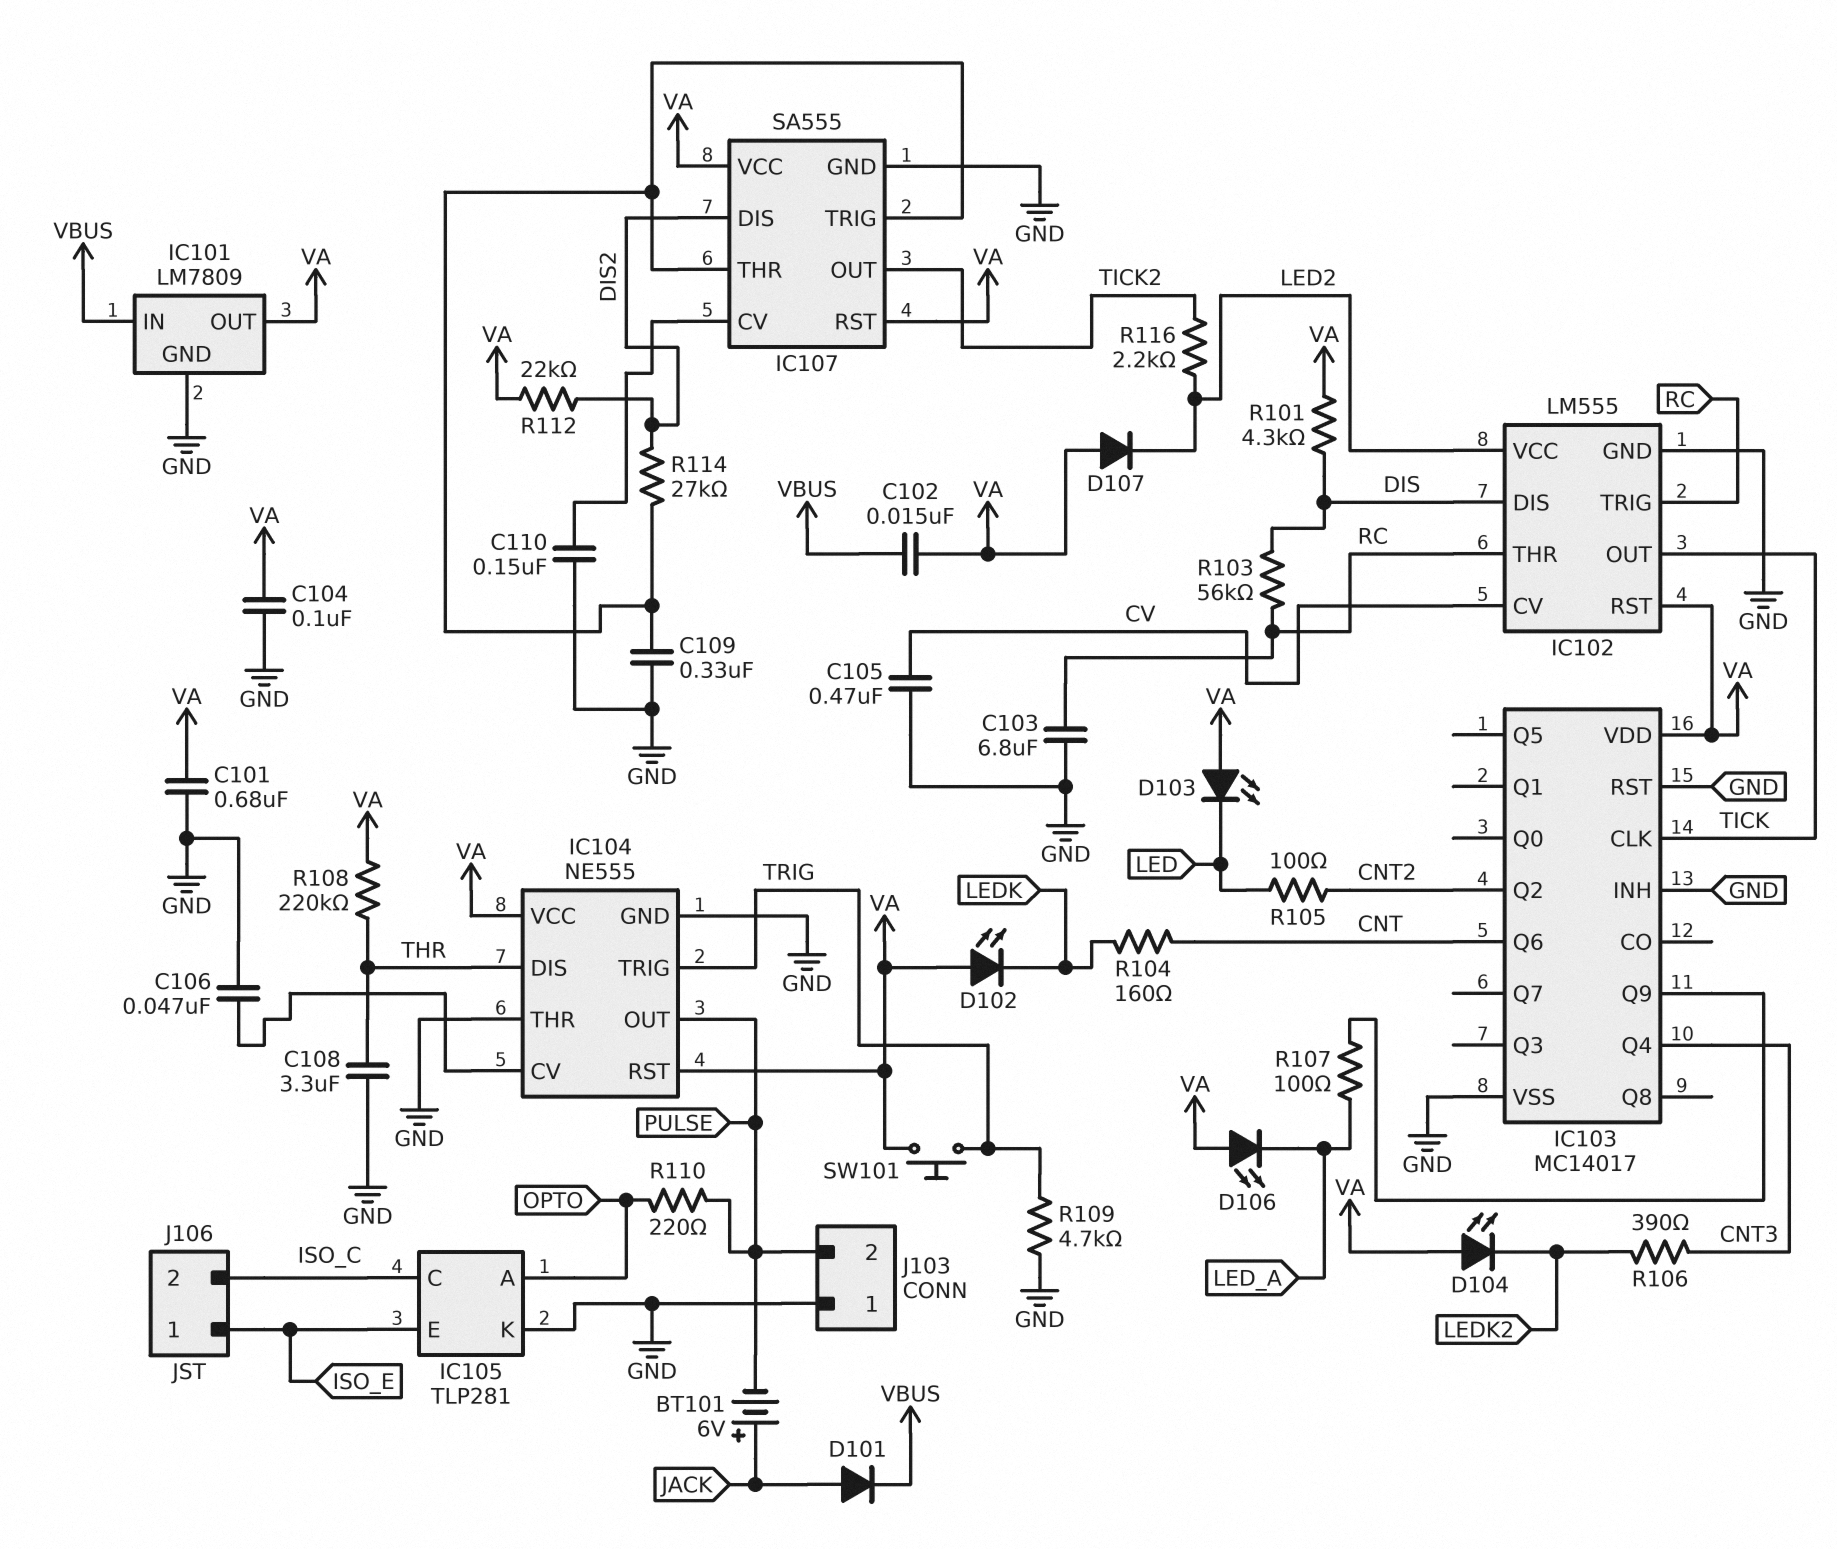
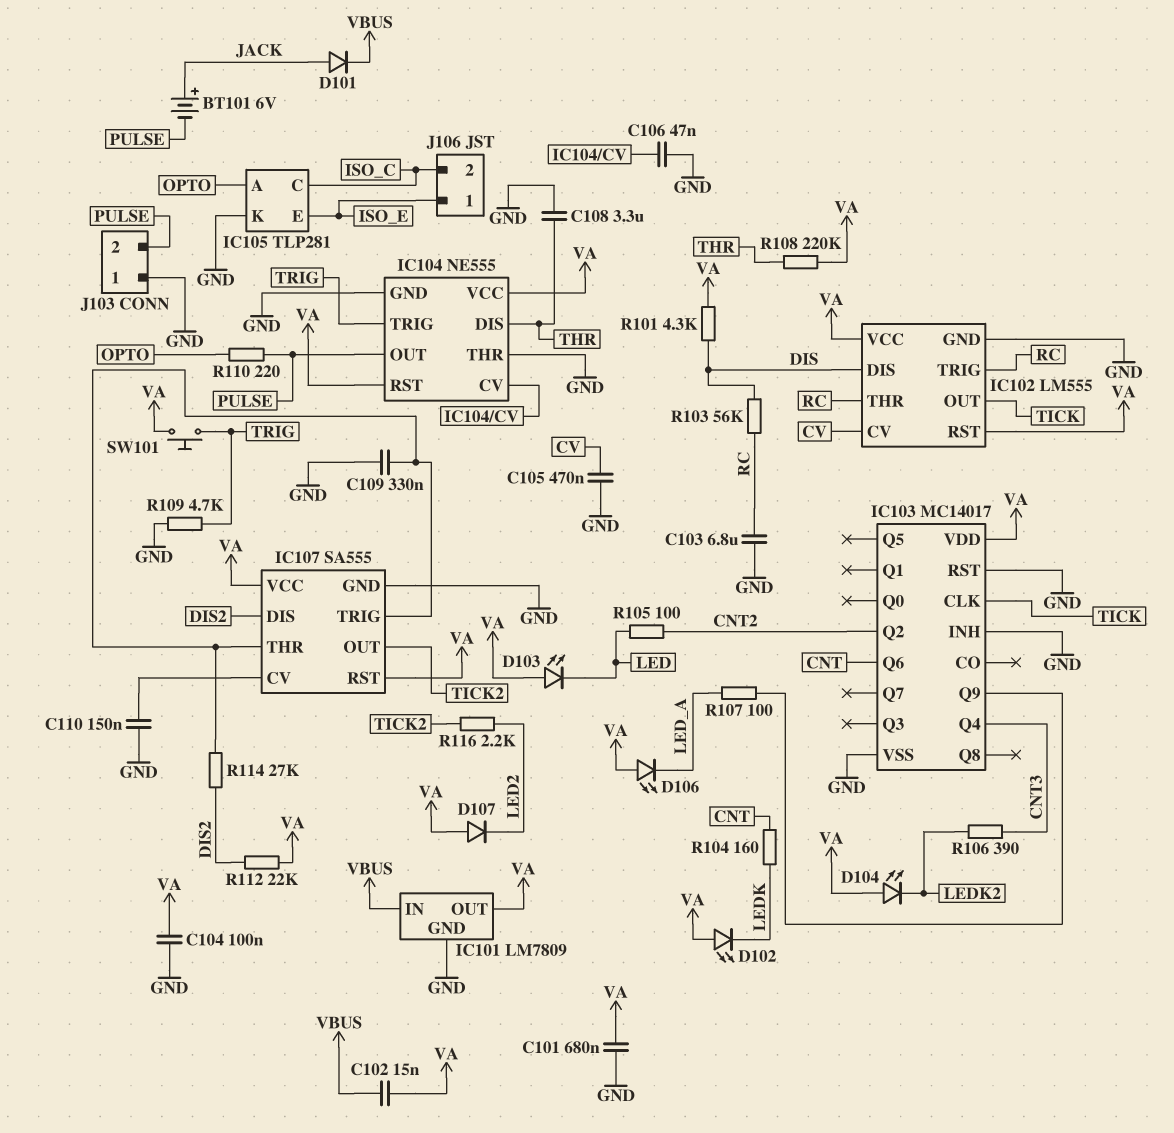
IC102 pin VCC: LED2 -> VA

